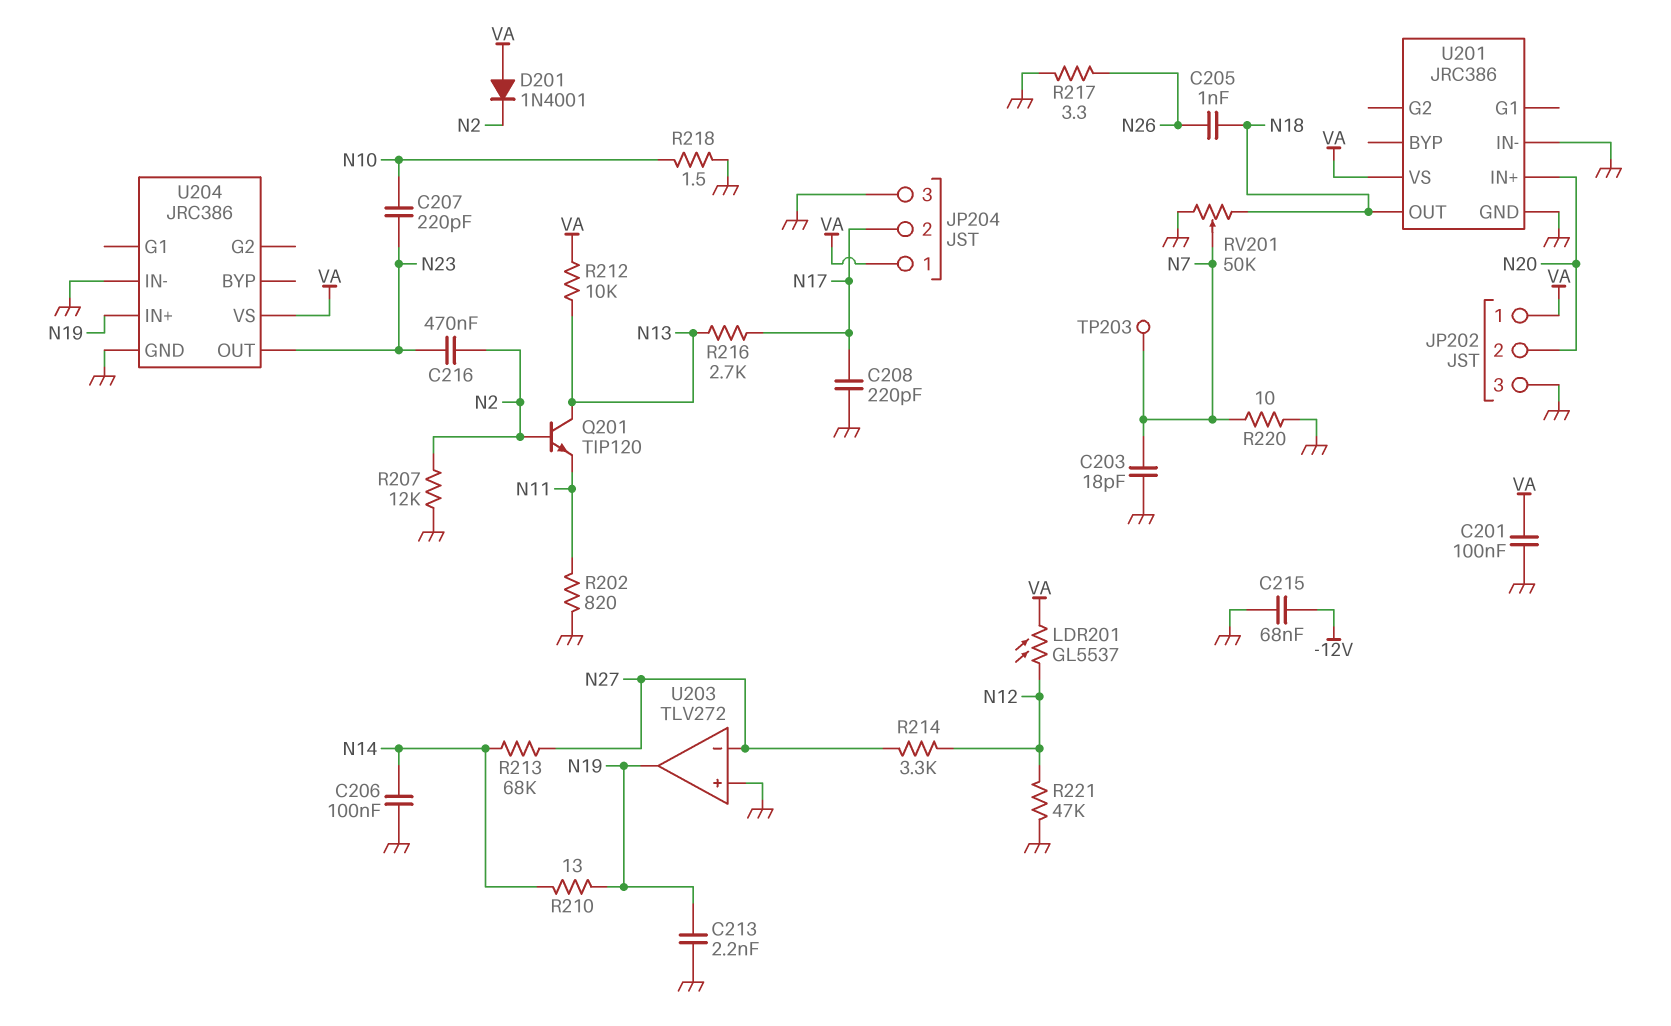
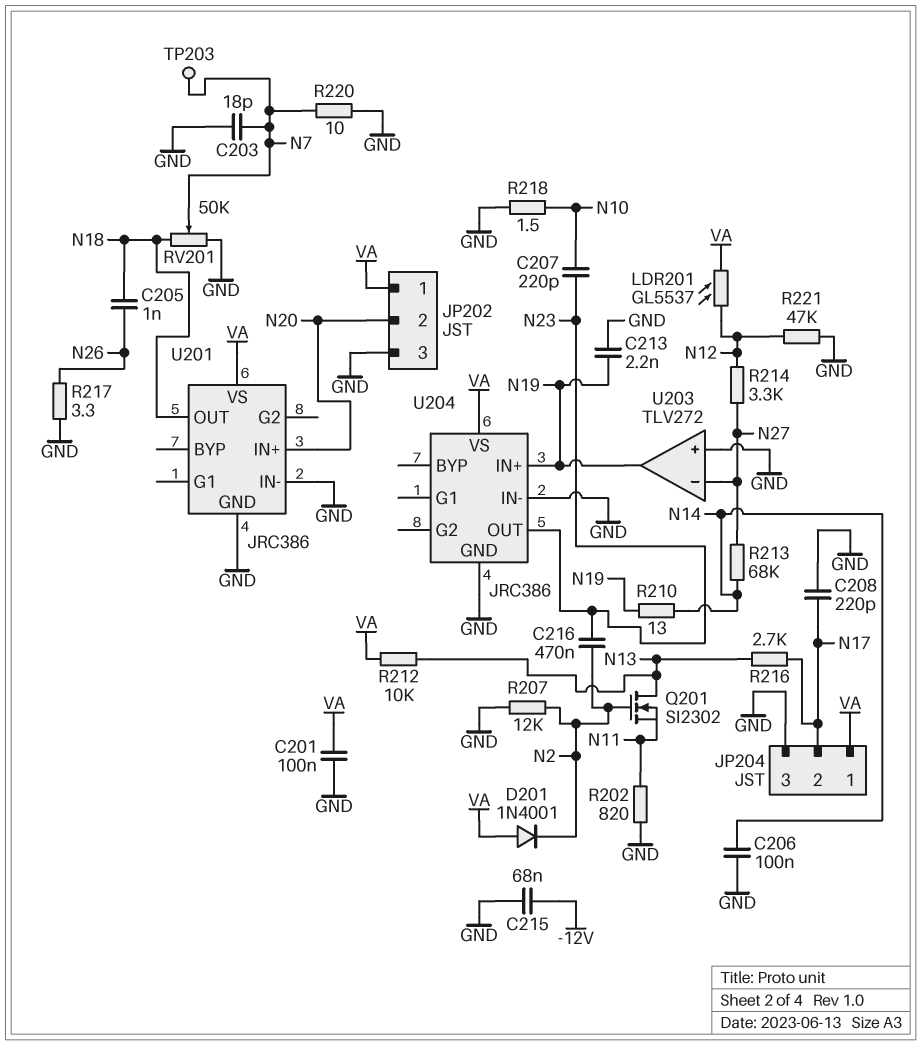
Q201: NPN TIP120 (B N2, C N13, E N11) -> NMOS SI2302 (G N2, D N13, S N11)

